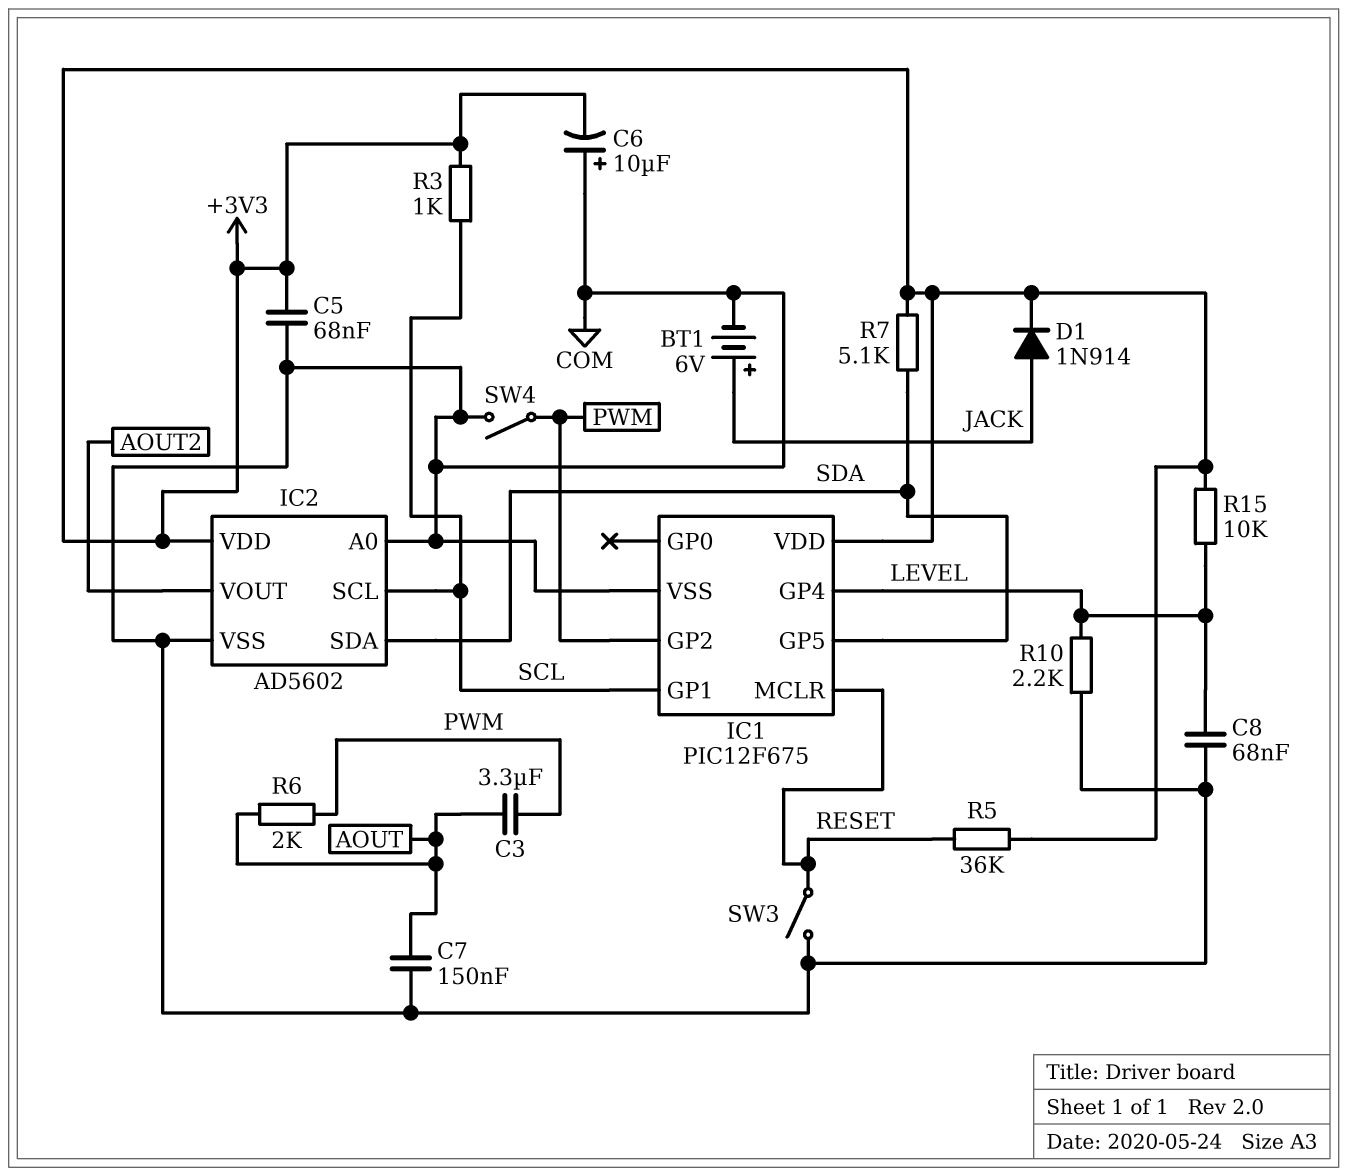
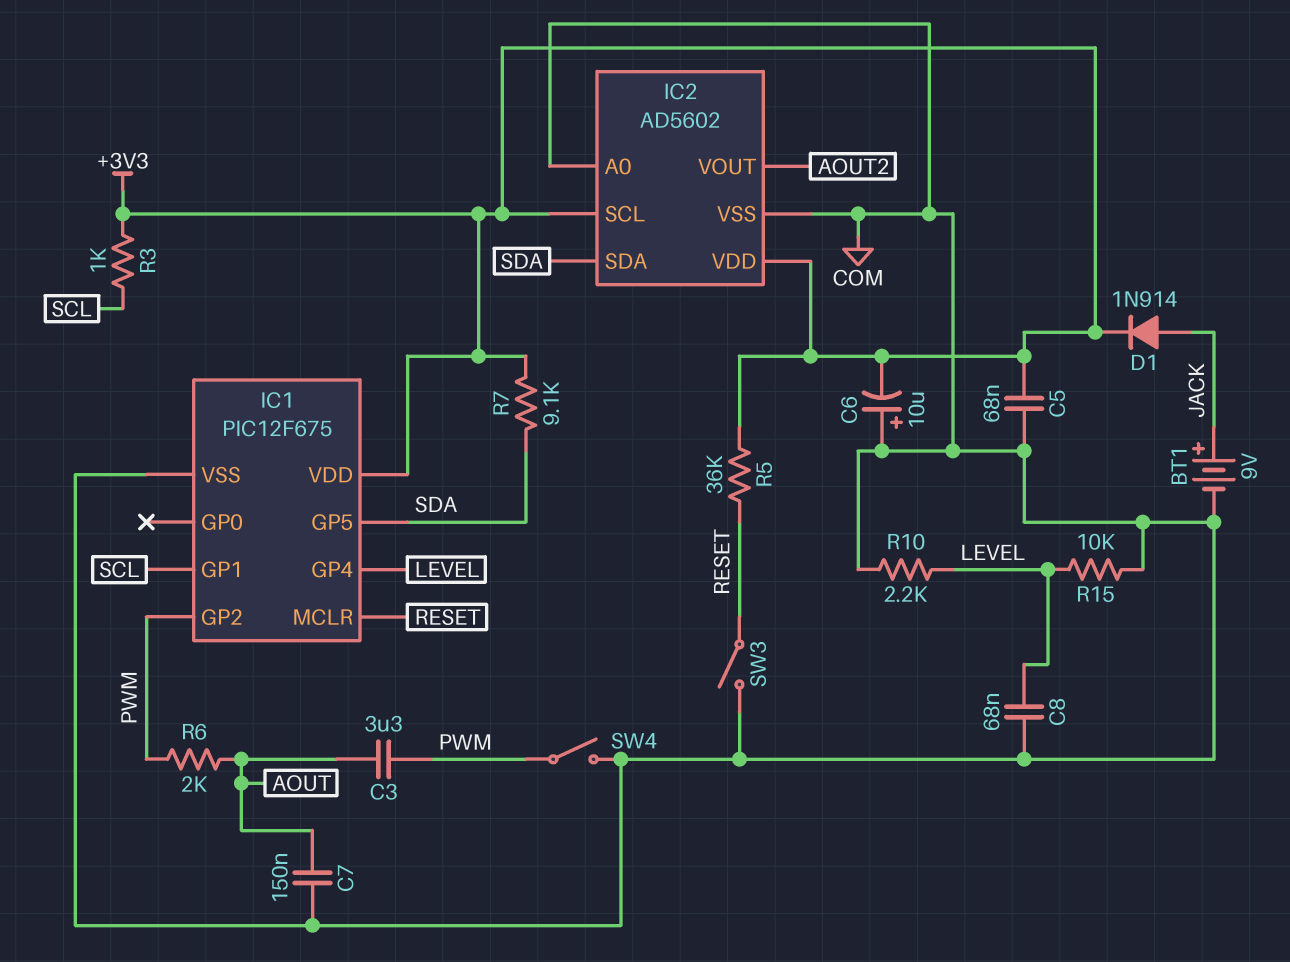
BT1: 6V (plus JACK, minus COM) -> 9V (plus JACK, minus COM)
IC2 pin SCL: SCL -> +3V3
R7: 5.1k (+3V3, SDA) -> 9.1k (+3V3, SDA)
R15: 10k (+3V3, LEVEL) -> 10k (COM, LEVEL)

